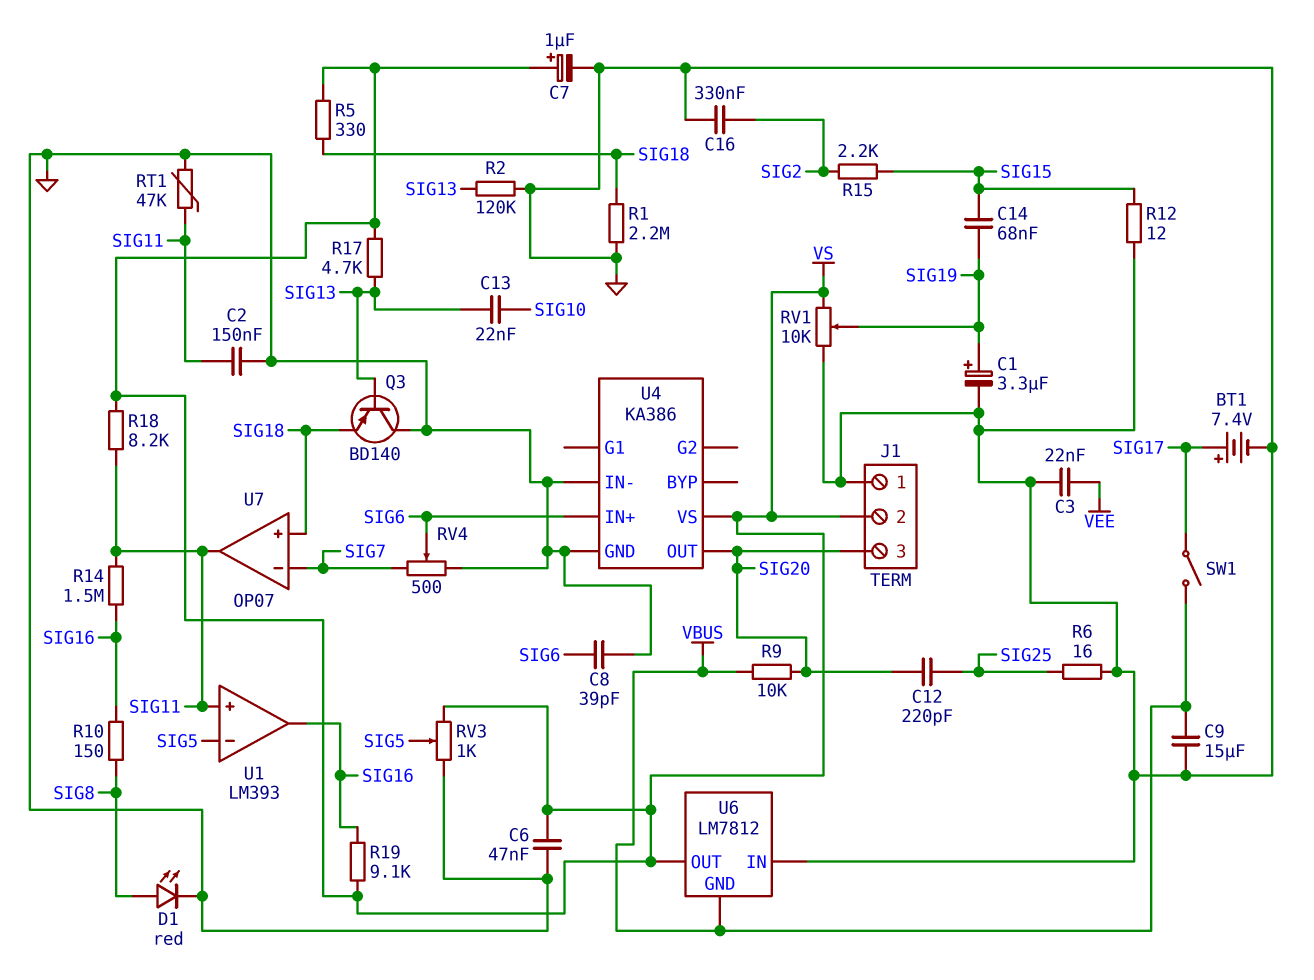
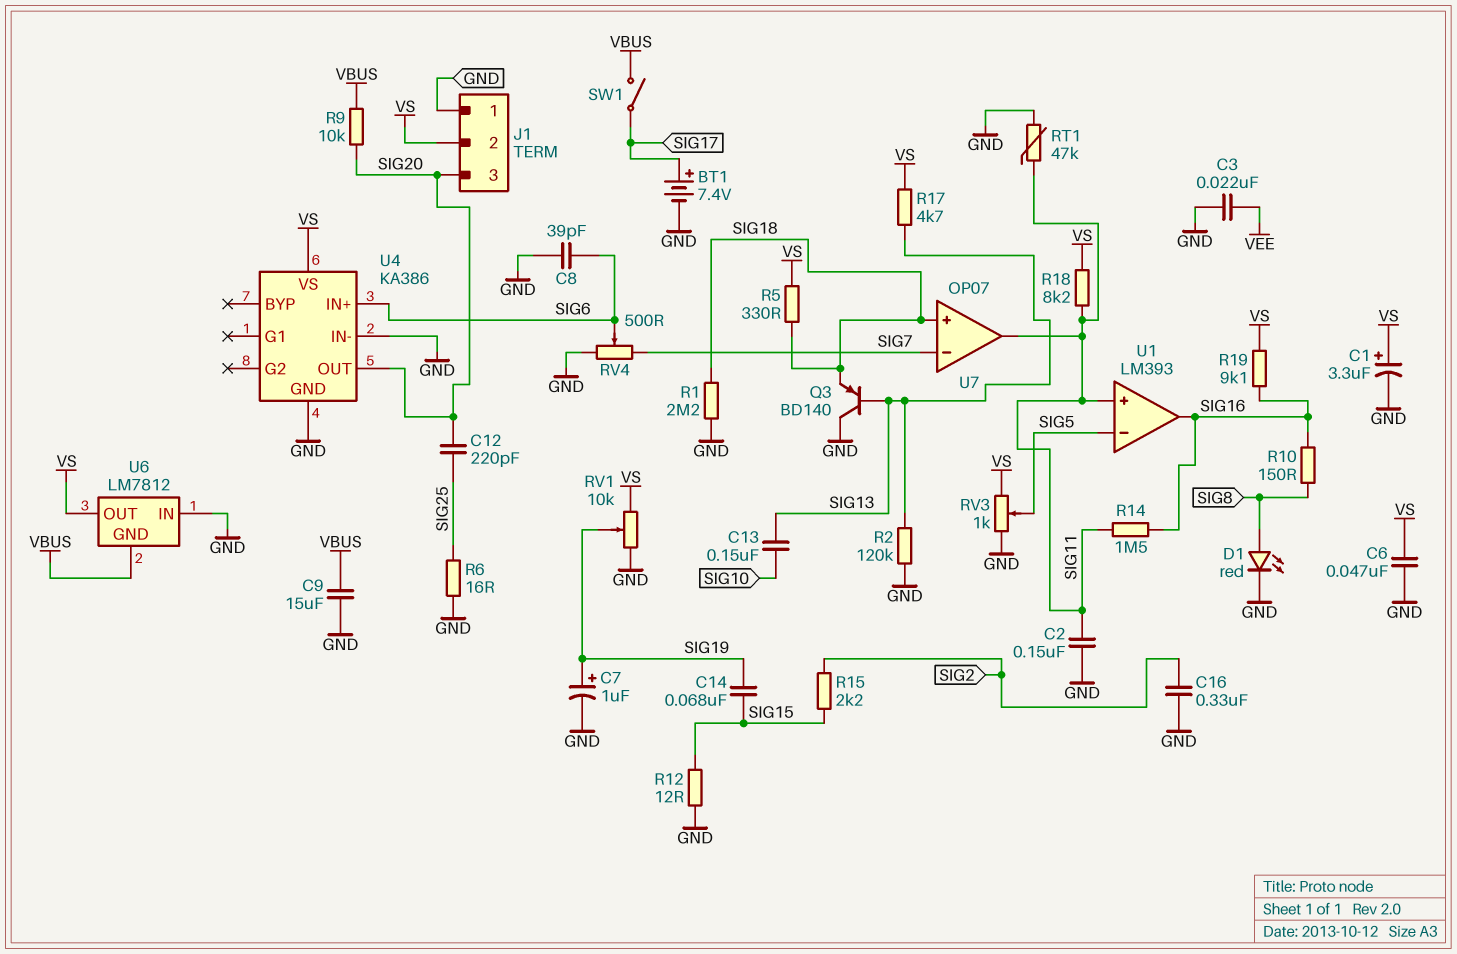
C1: 3.3uF (plus SIG19, minus GND) -> 3.3uF (plus VS, minus GND)
C7: 1uF (plus VS, minus GND) -> 1uF (plus SIG19, minus GND)
C13: 22nF (SIG10, SIG13) -> 150nF (SIG10, SIG13)

